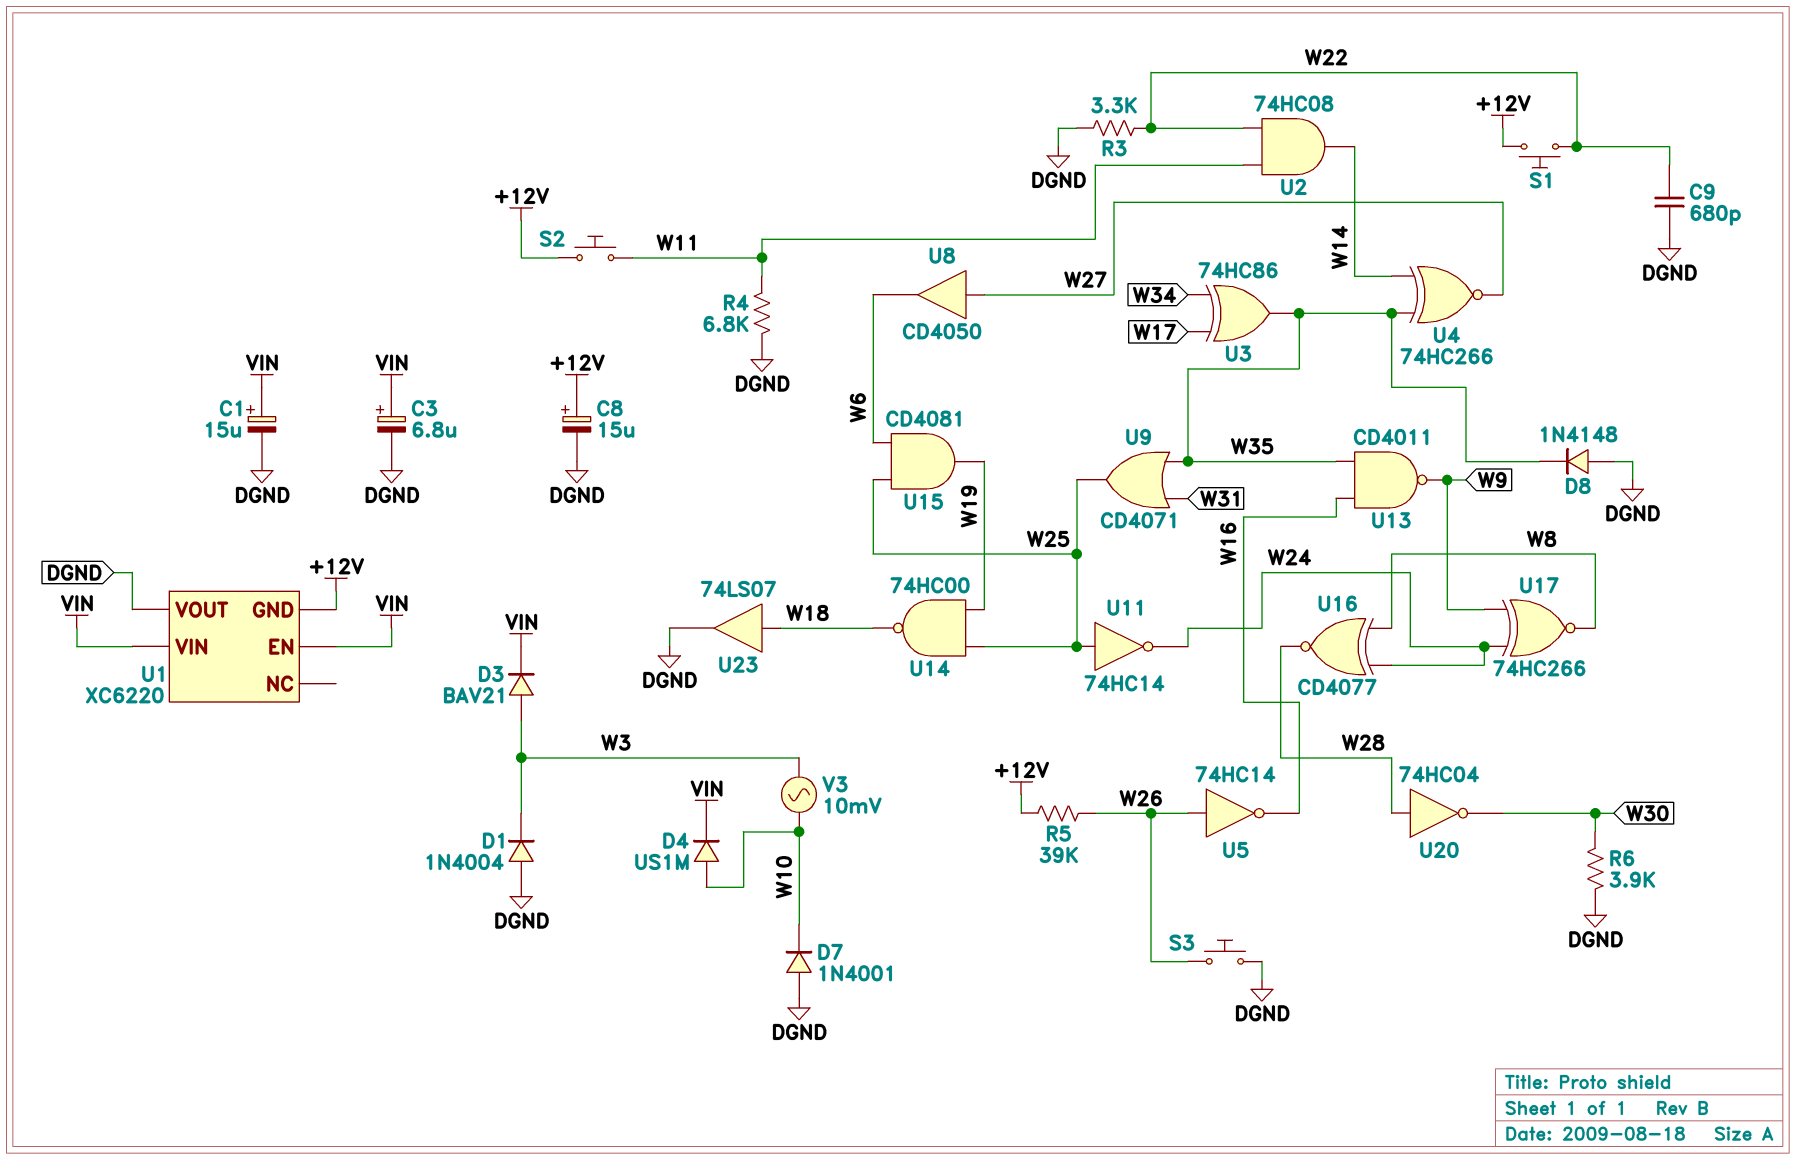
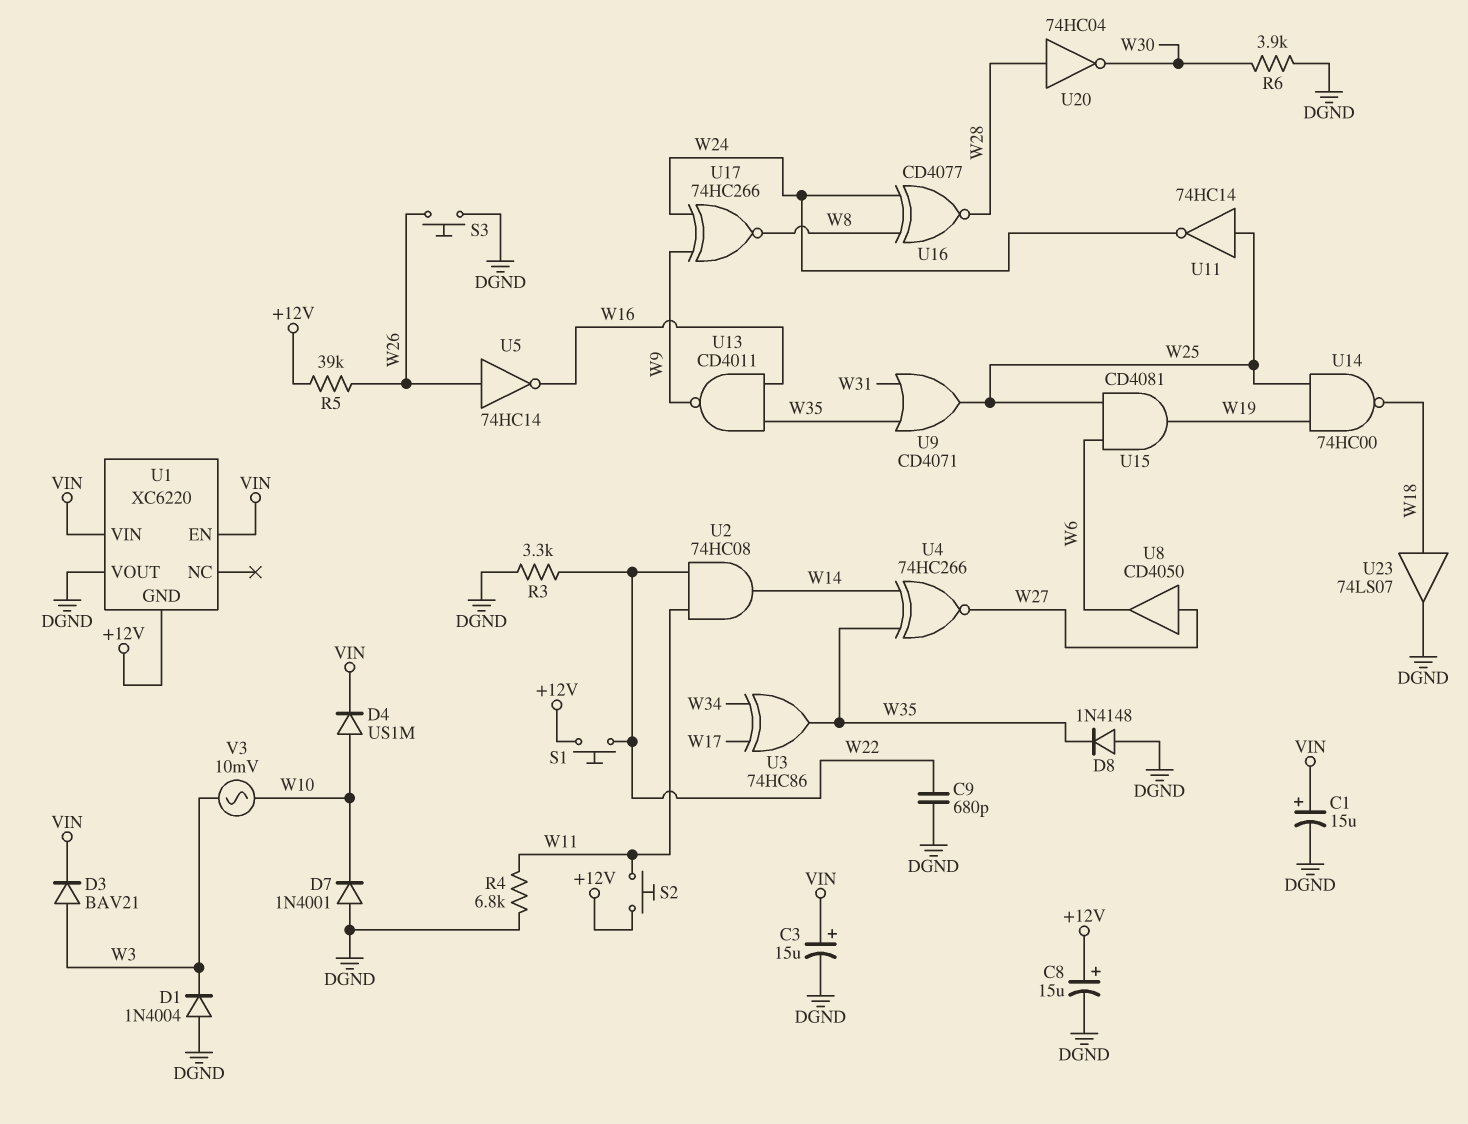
C3: 6.8uF (plus VIN, minus DGND) -> 15uF (plus VIN, minus DGND)

